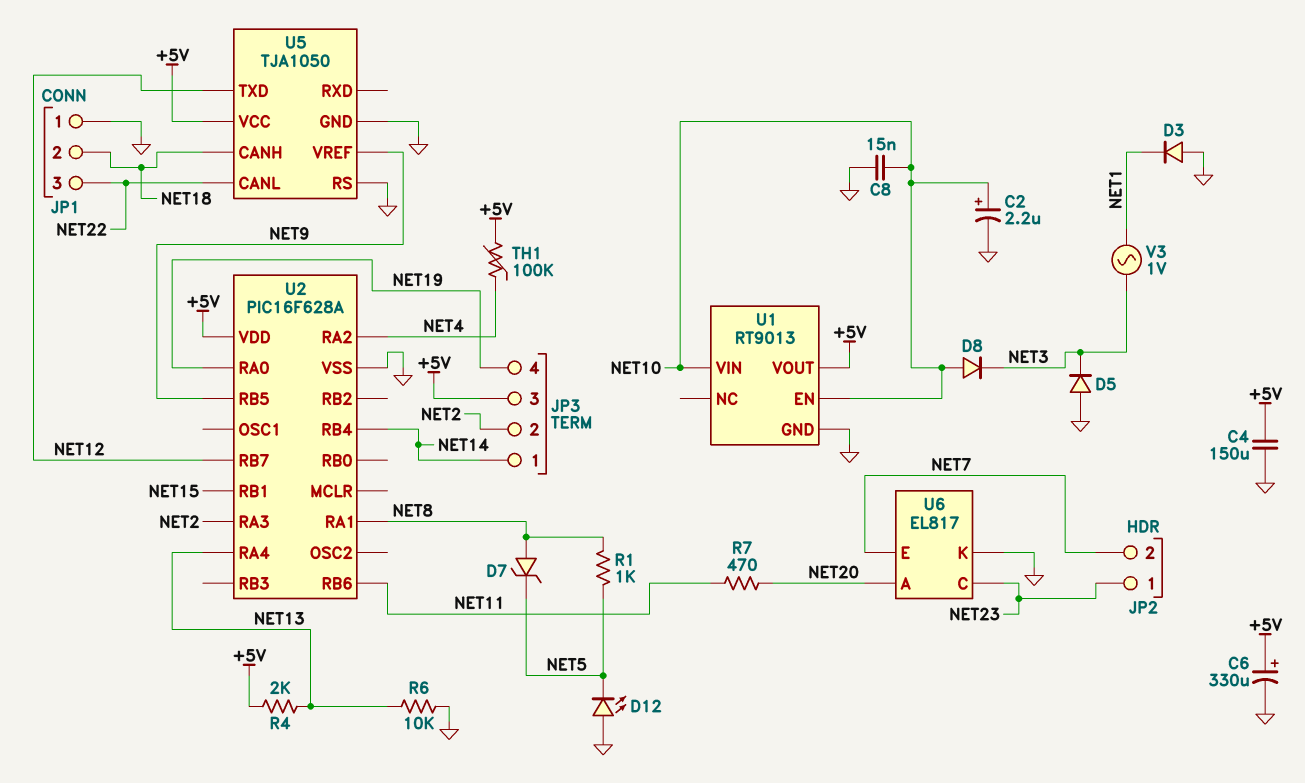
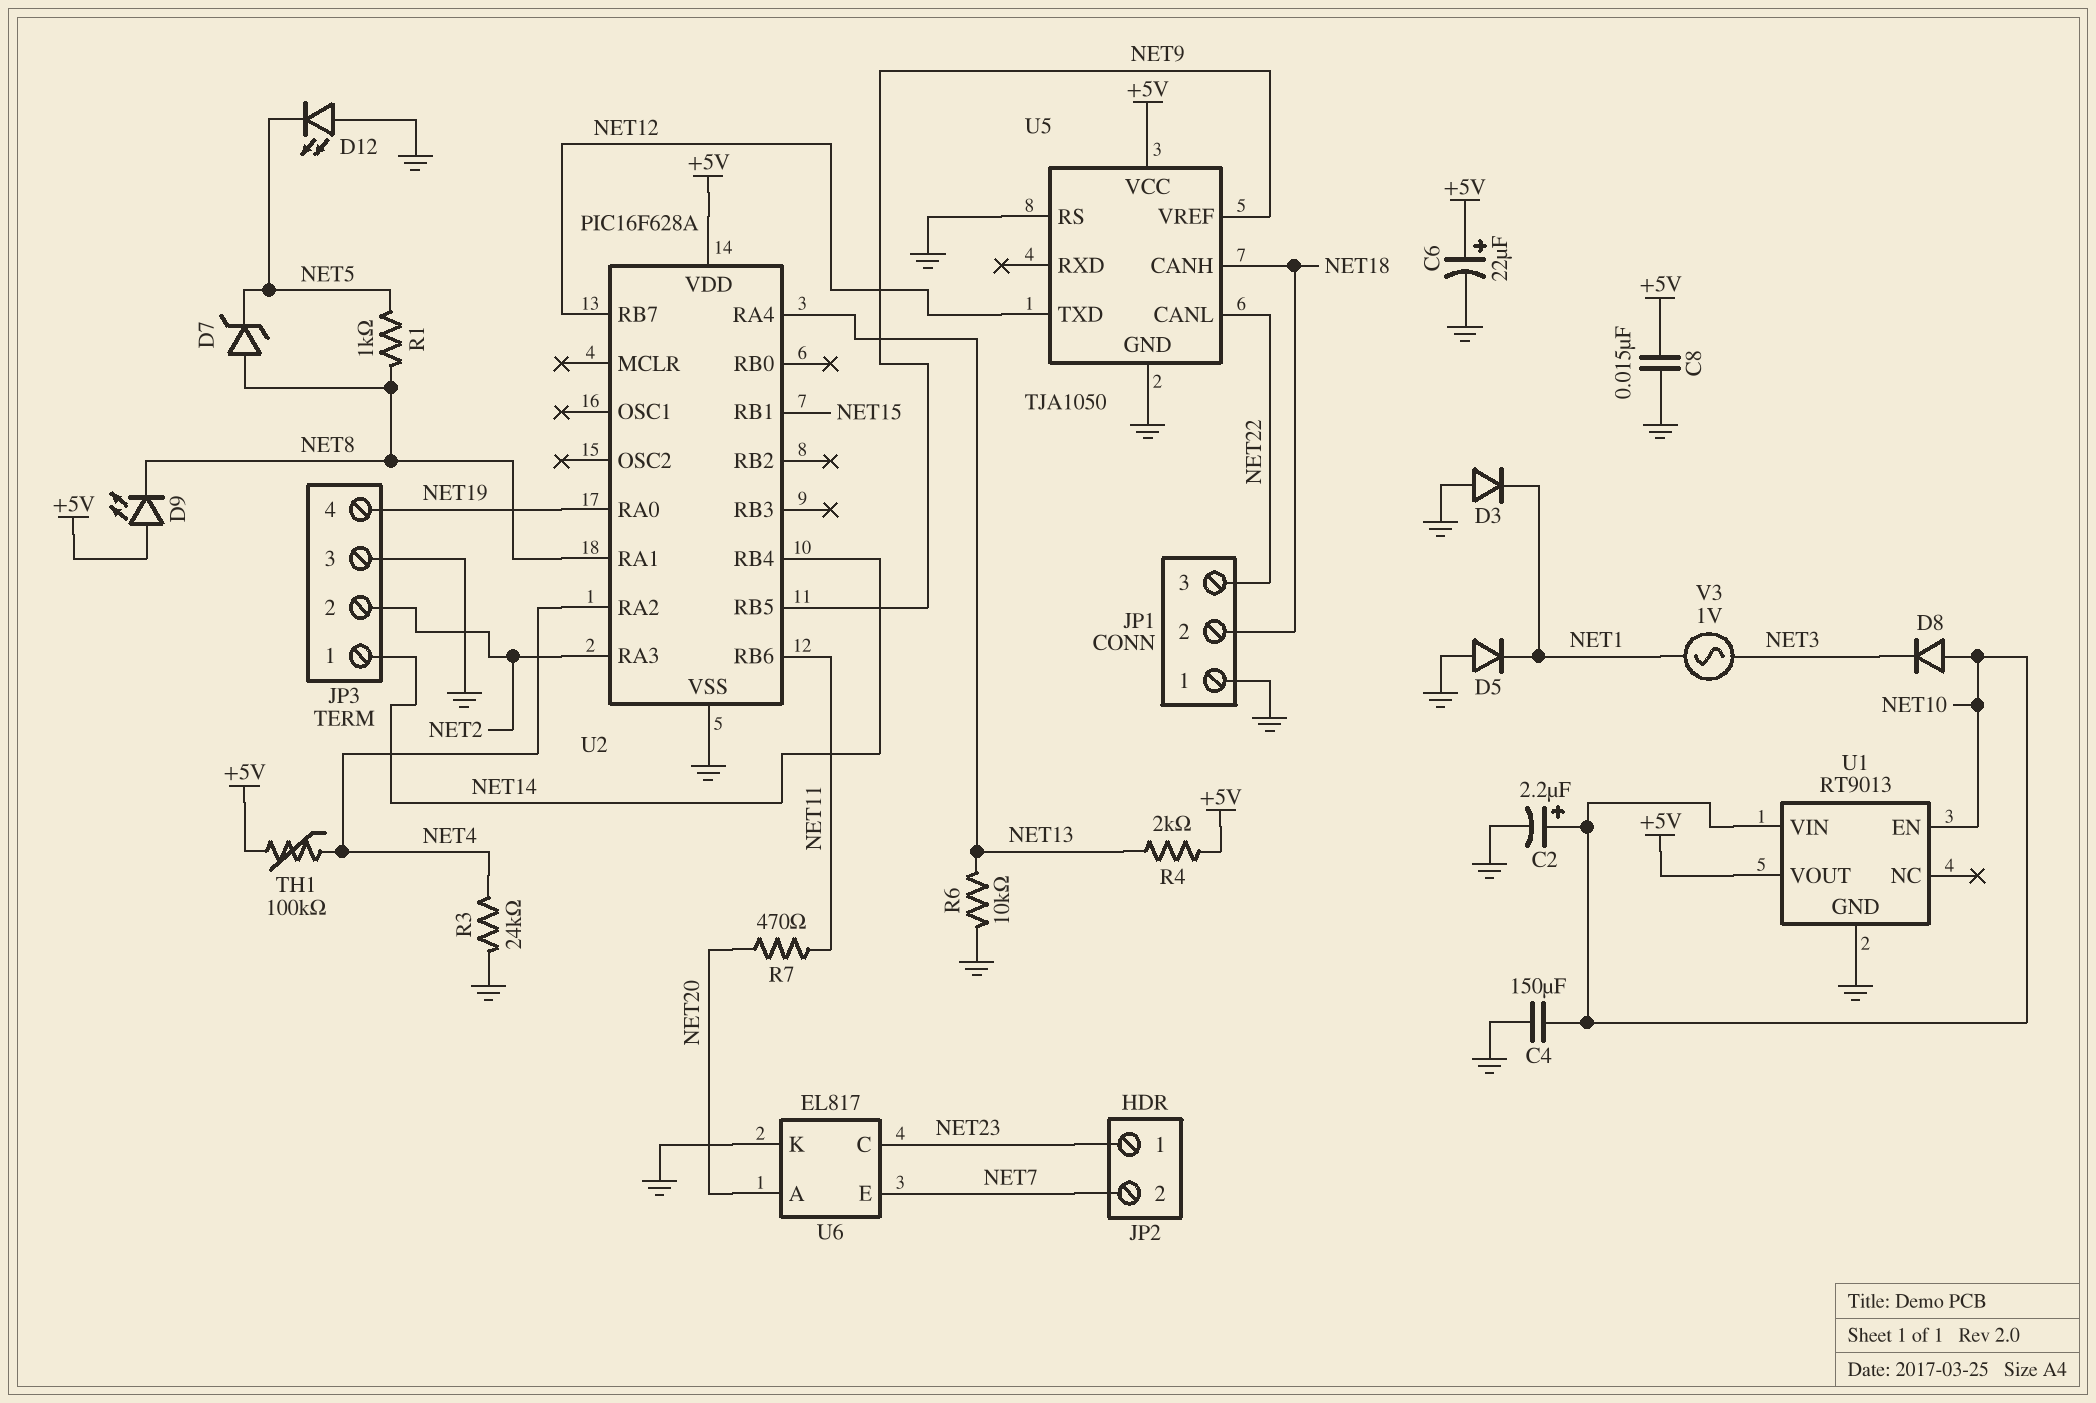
C4: 150uF (+5V, GND) -> 150uF (GND, NET10)
C6: 330uF (plus +5V, minus GND) -> 22uF (plus +5V, minus GND)
C8: 15nF (GND, NET10) -> 15nF (+5V, GND)
D5: diode (A GND, K NET3) -> diode (A GND, K NET1)
D9: none -> LED (A +5V, K NET8)
JP3 pin 3: +5V -> GND
R3: none -> 24k (GND, NET4)

